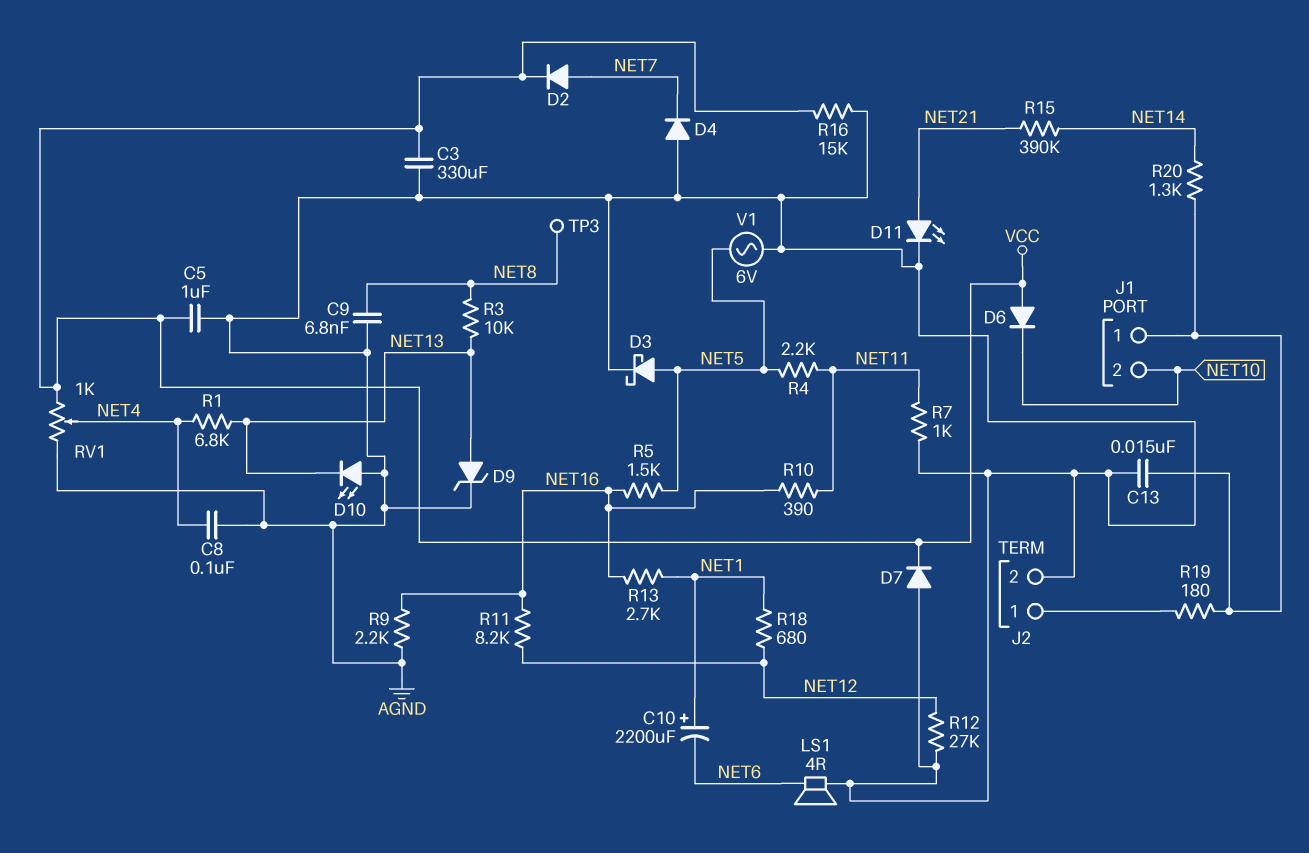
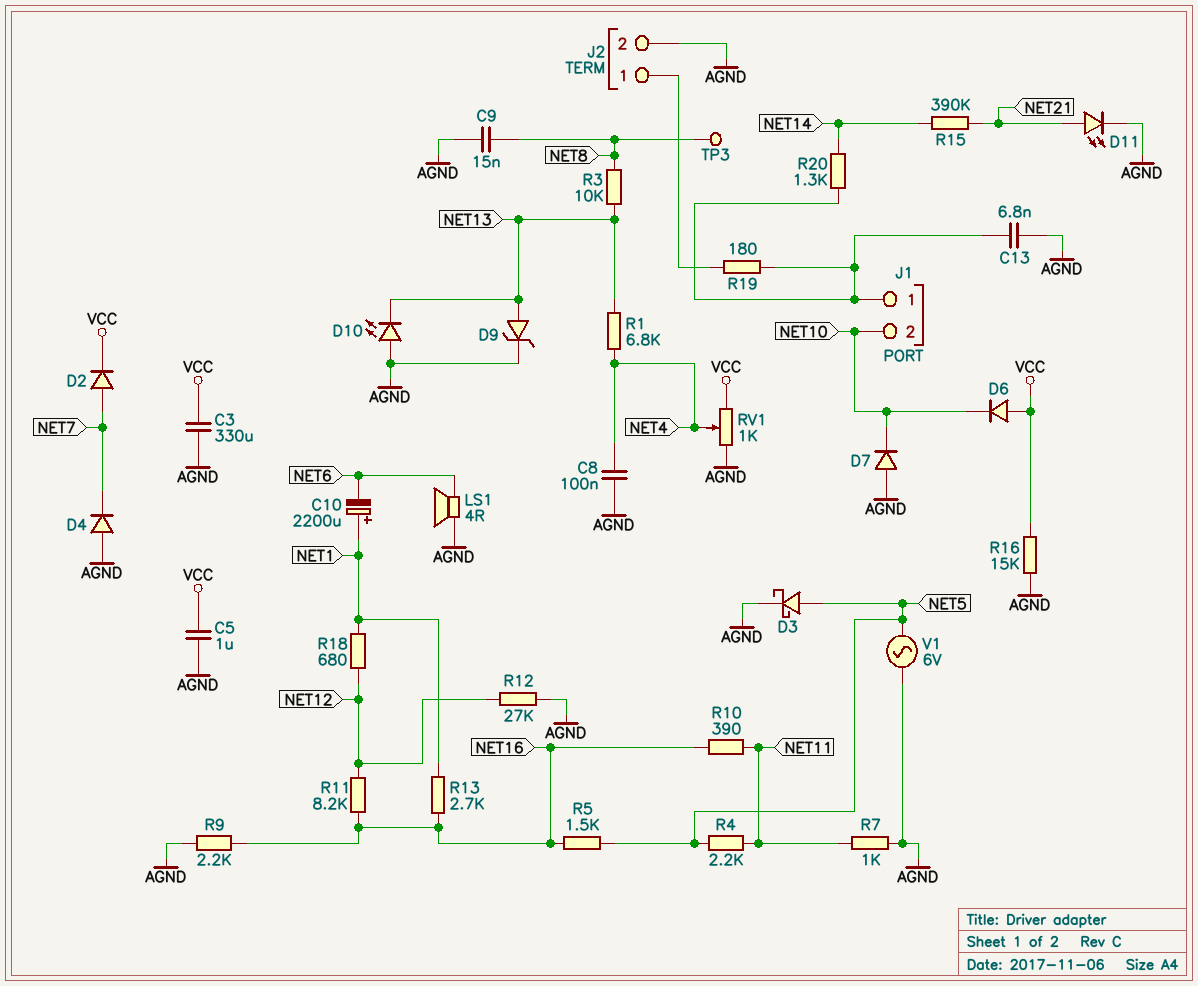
C9: 6.8nF (AGND, NET8) -> 15nF (AGND, NET8)
C13: 15nF (AGND, J1/1) -> 6.8nF (AGND, J1/1)
D7: diode (A AGND, K VCC) -> diode (A AGND, K NET10)

